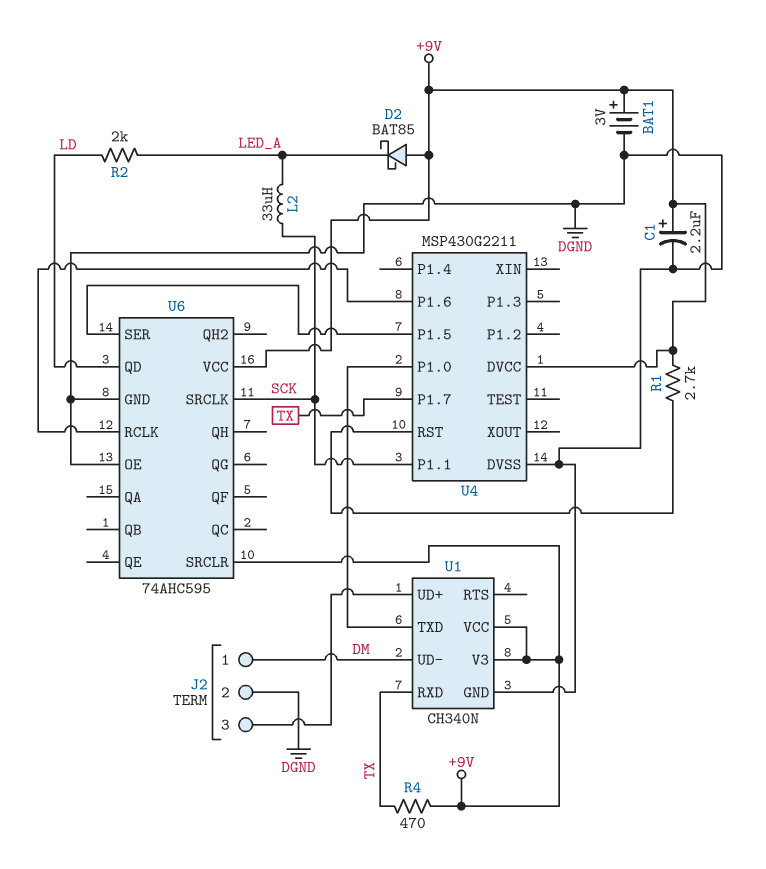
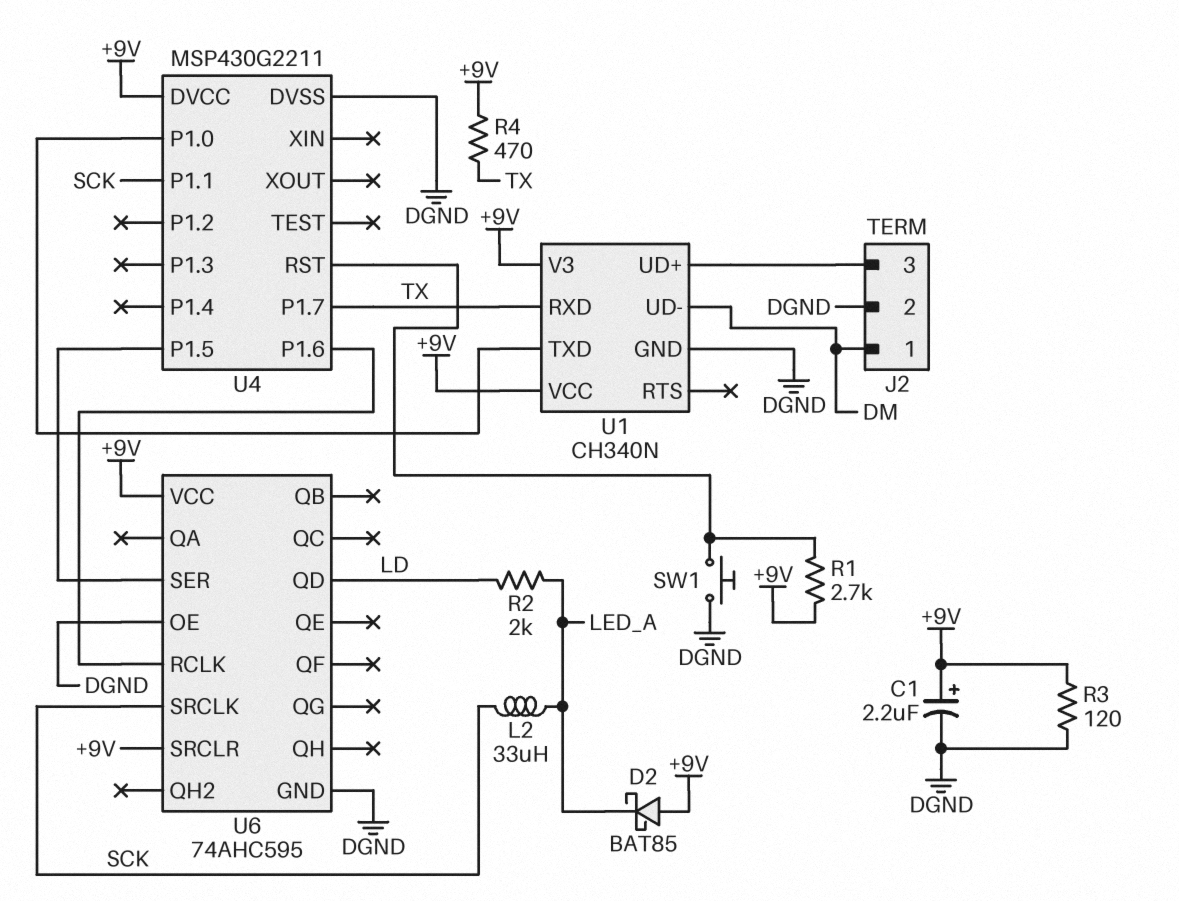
BAT1: 3V (plus +9V, minus DGND) -> none
R3: none -> 120 (+9V, DGND)
SW1: none -> button (DGND, U4/RST)

